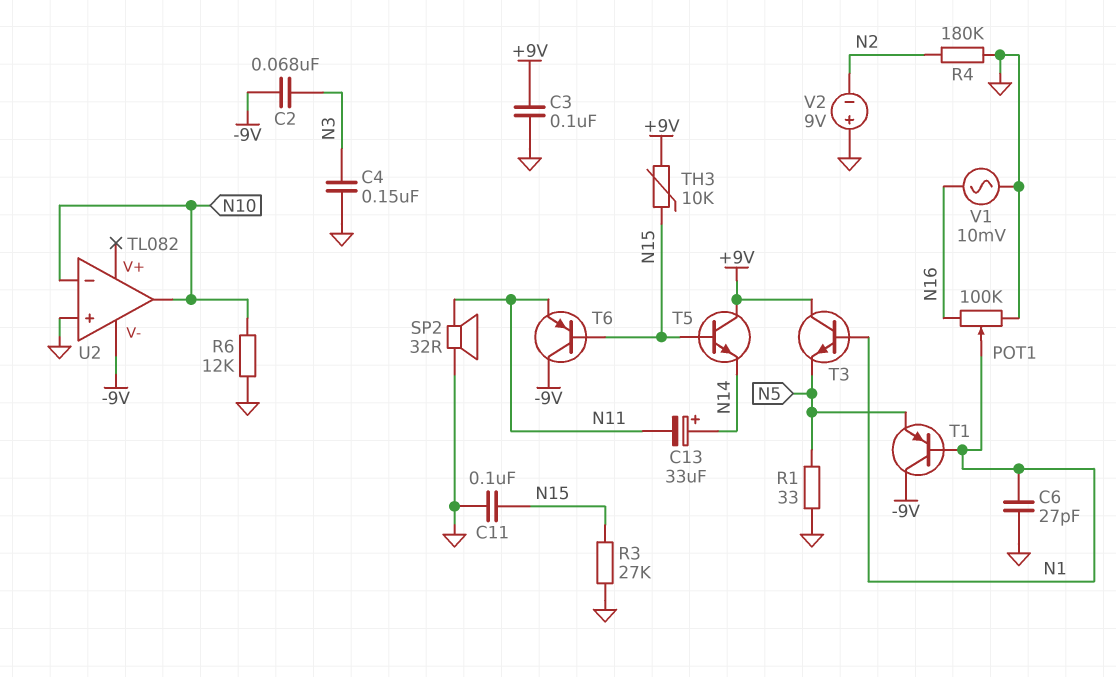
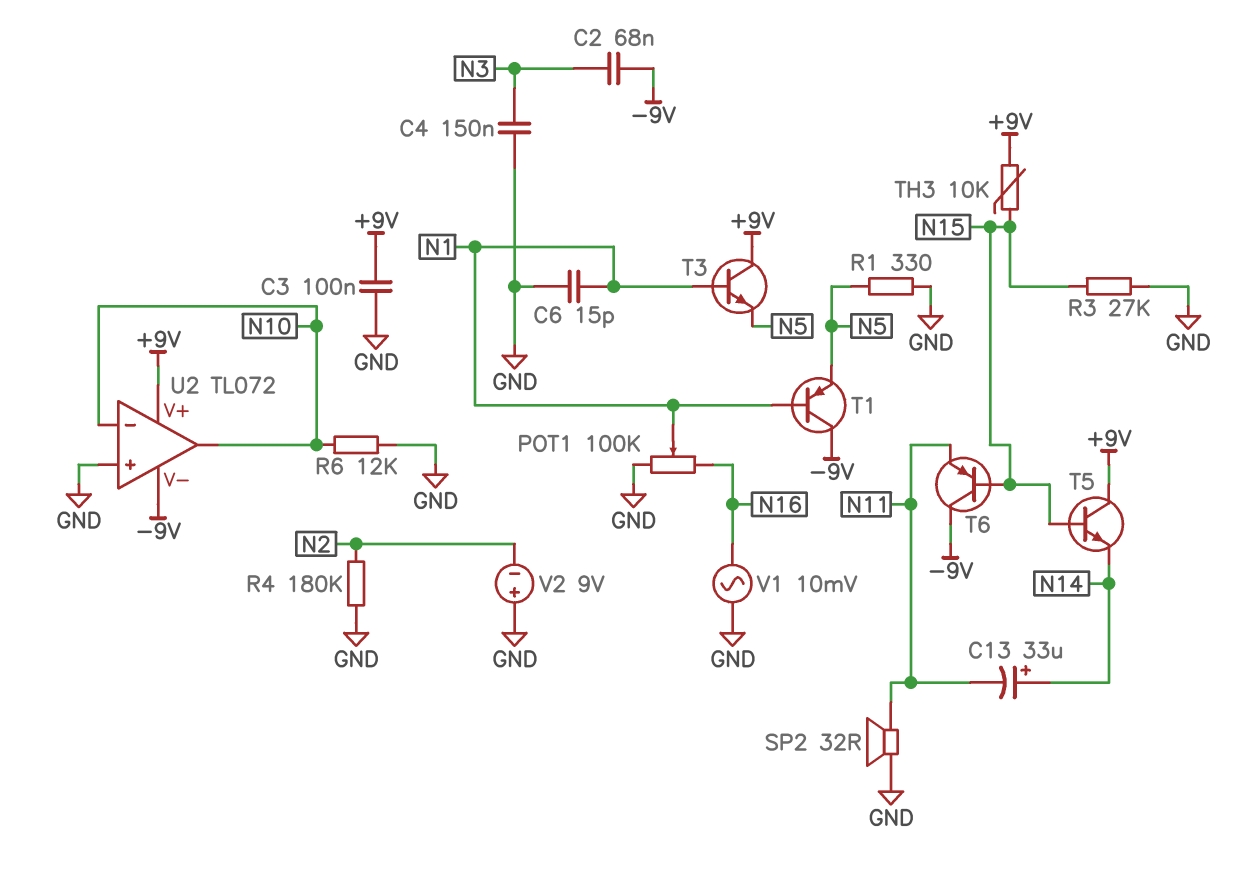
C6: 27pF (GND, N1) -> 15pF (GND, N1)
C11: 100nF (GND, N15) -> none
R1: 33 (GND, N5) -> 330 (GND, N5)
U2: TL082 -> TL072
U2 pin V+: none -> +9V

